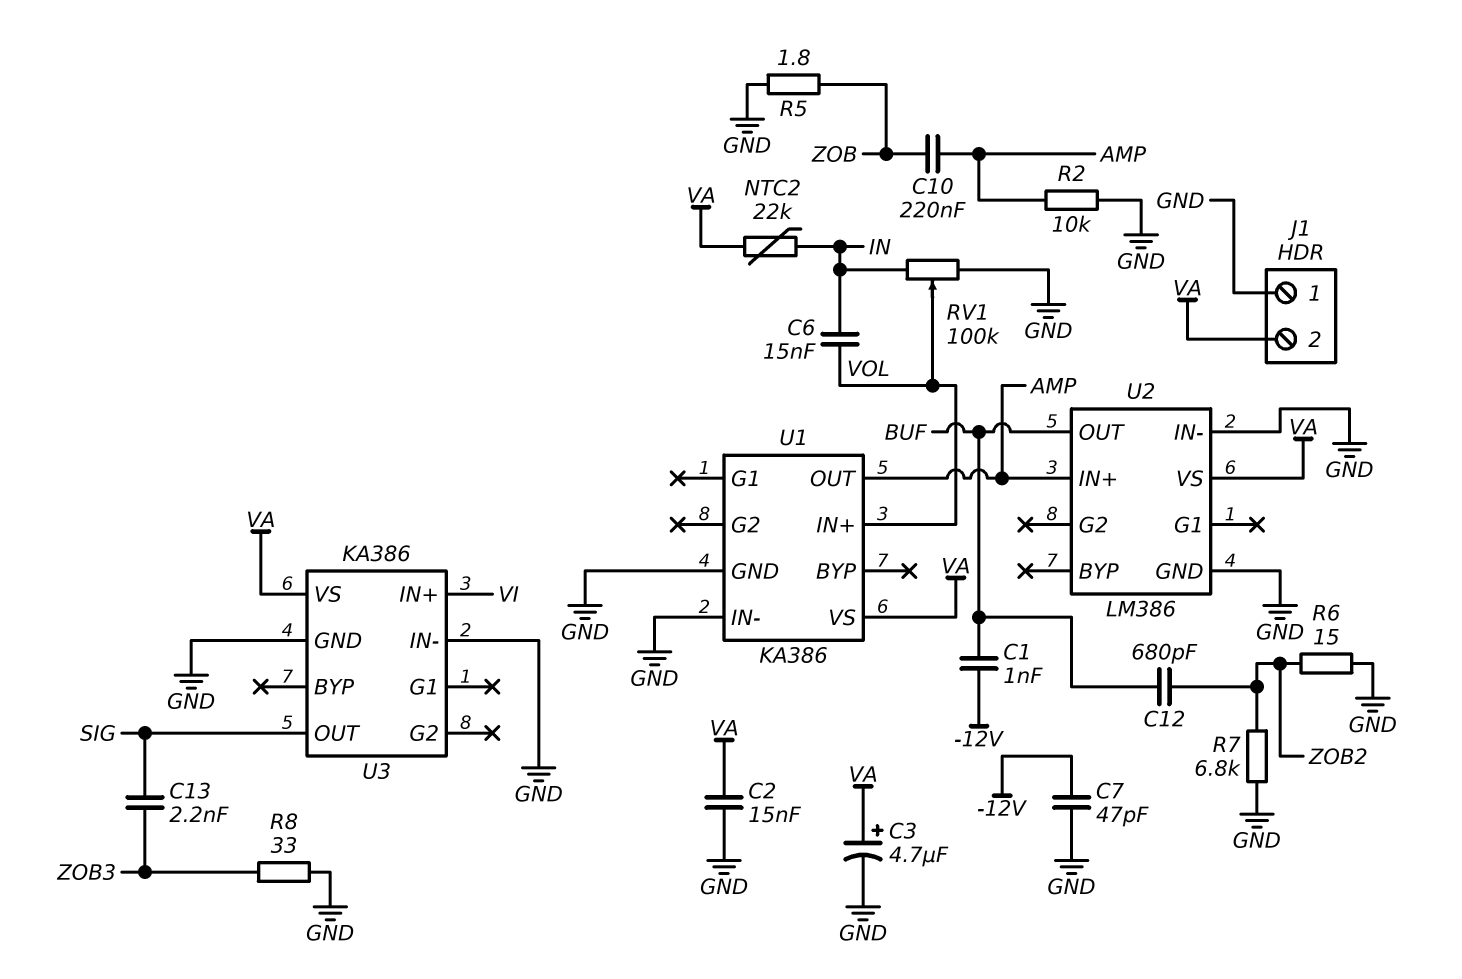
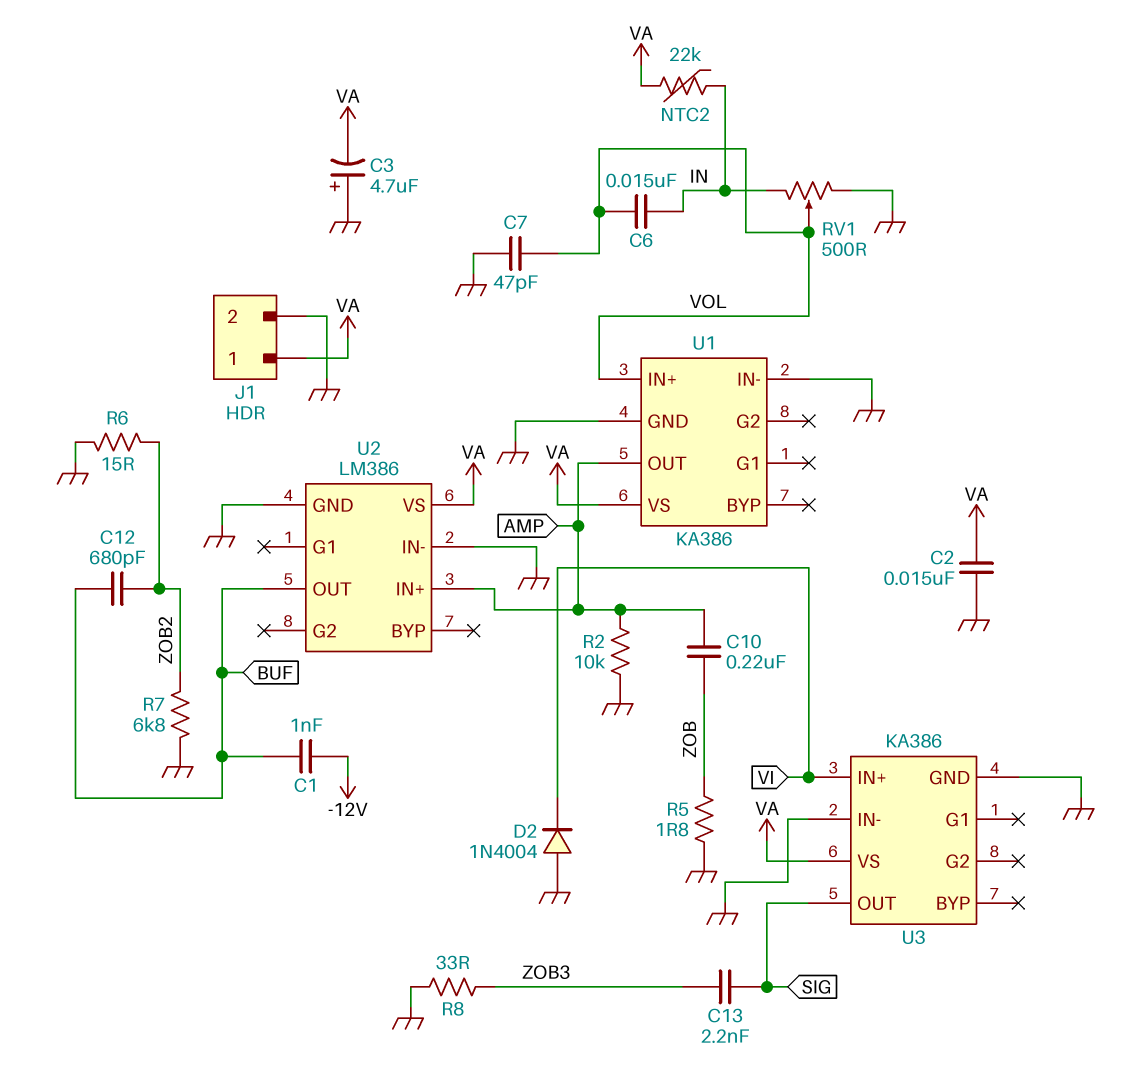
C3: 4.7uF (plus VA, minus GND) -> 4.7uF (plus GND, minus VA)
C7: 47pF (-12V, GND) -> 47pF (GND, VOL)
D2: none -> diode 1N4004 (A GND, K VI)
J1 pin 1: GND -> VA
J1 pin 2: VA -> GND
RV1: 100k (GND, IN, wiper VOL) -> 500 (GND, IN, wiper VOL)

